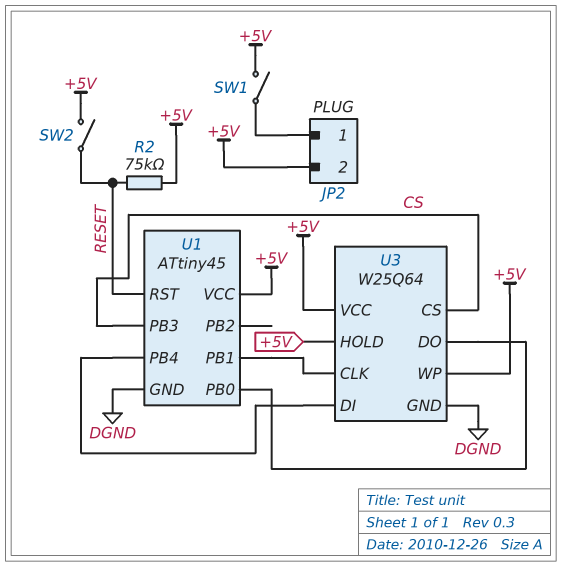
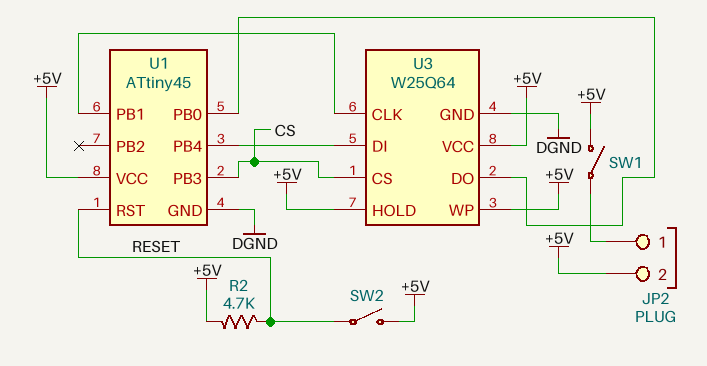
R2: 75k (+5V, RESET) -> 4.7k (+5V, RESET)

